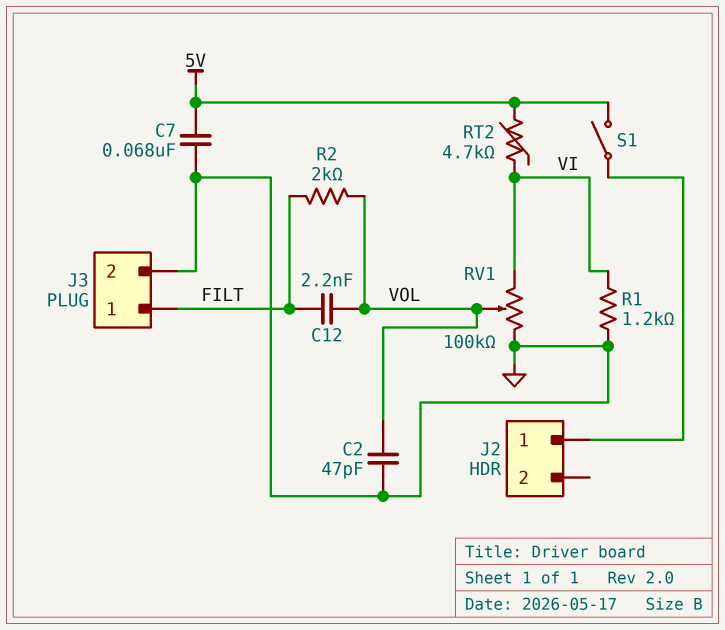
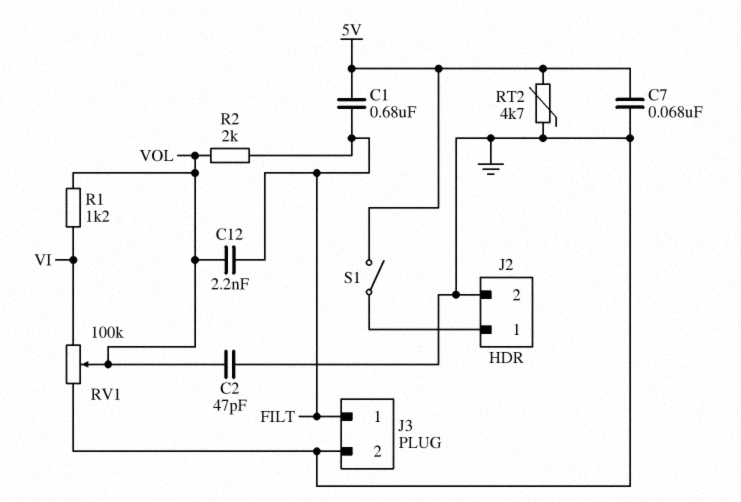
C1: none -> 680nF (5V, FILT)
J2 pin 2: none -> GND
R1: 1.2k (GND, VI) -> 1.2k (VI, VOL)
RT2: 4.7k (5V, VI) -> 4.7k (5V, GND)

